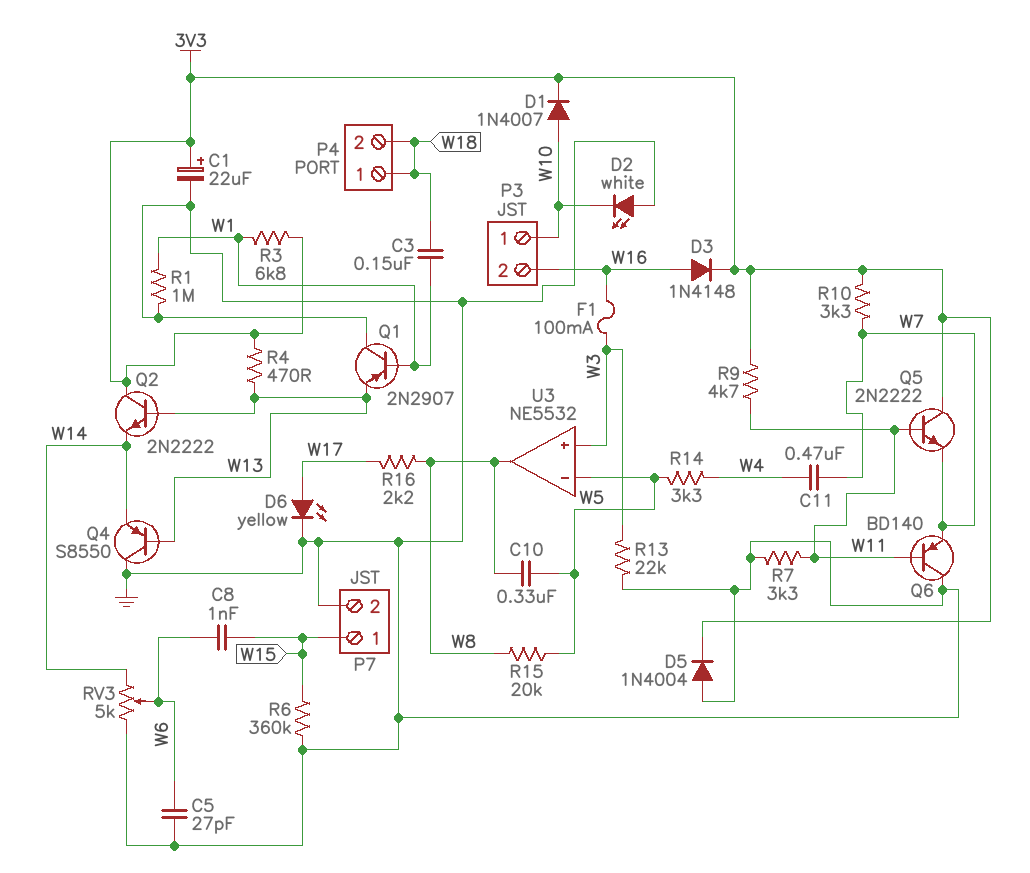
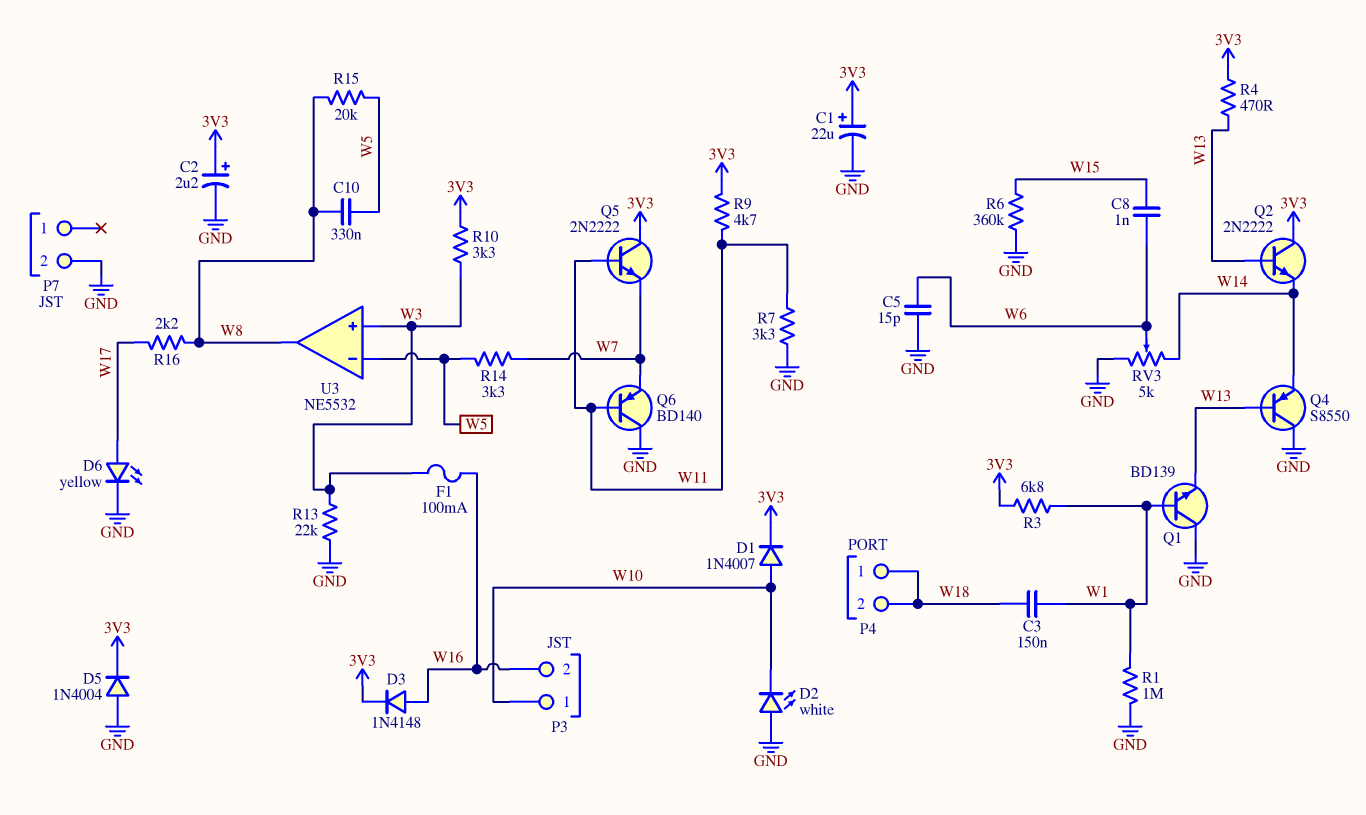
C2: none -> 2.2uF (plus 3V3, minus GND)
C5: 27pF (GND, W6) -> 15pF (GND, W6)
C11: 470nF (W4, W7) -> none
P7 pin 1: W15 -> none
Q1: PNP 2N2907 (B W1, C GND, E W13) -> NPN BD139 (B W1, C GND, E W13)
R10: 3.3k (3V3, W7) -> 3.3k (3V3, W3)
R14: 3.3k (W4, W5) -> 3.3k (W5, W7)

